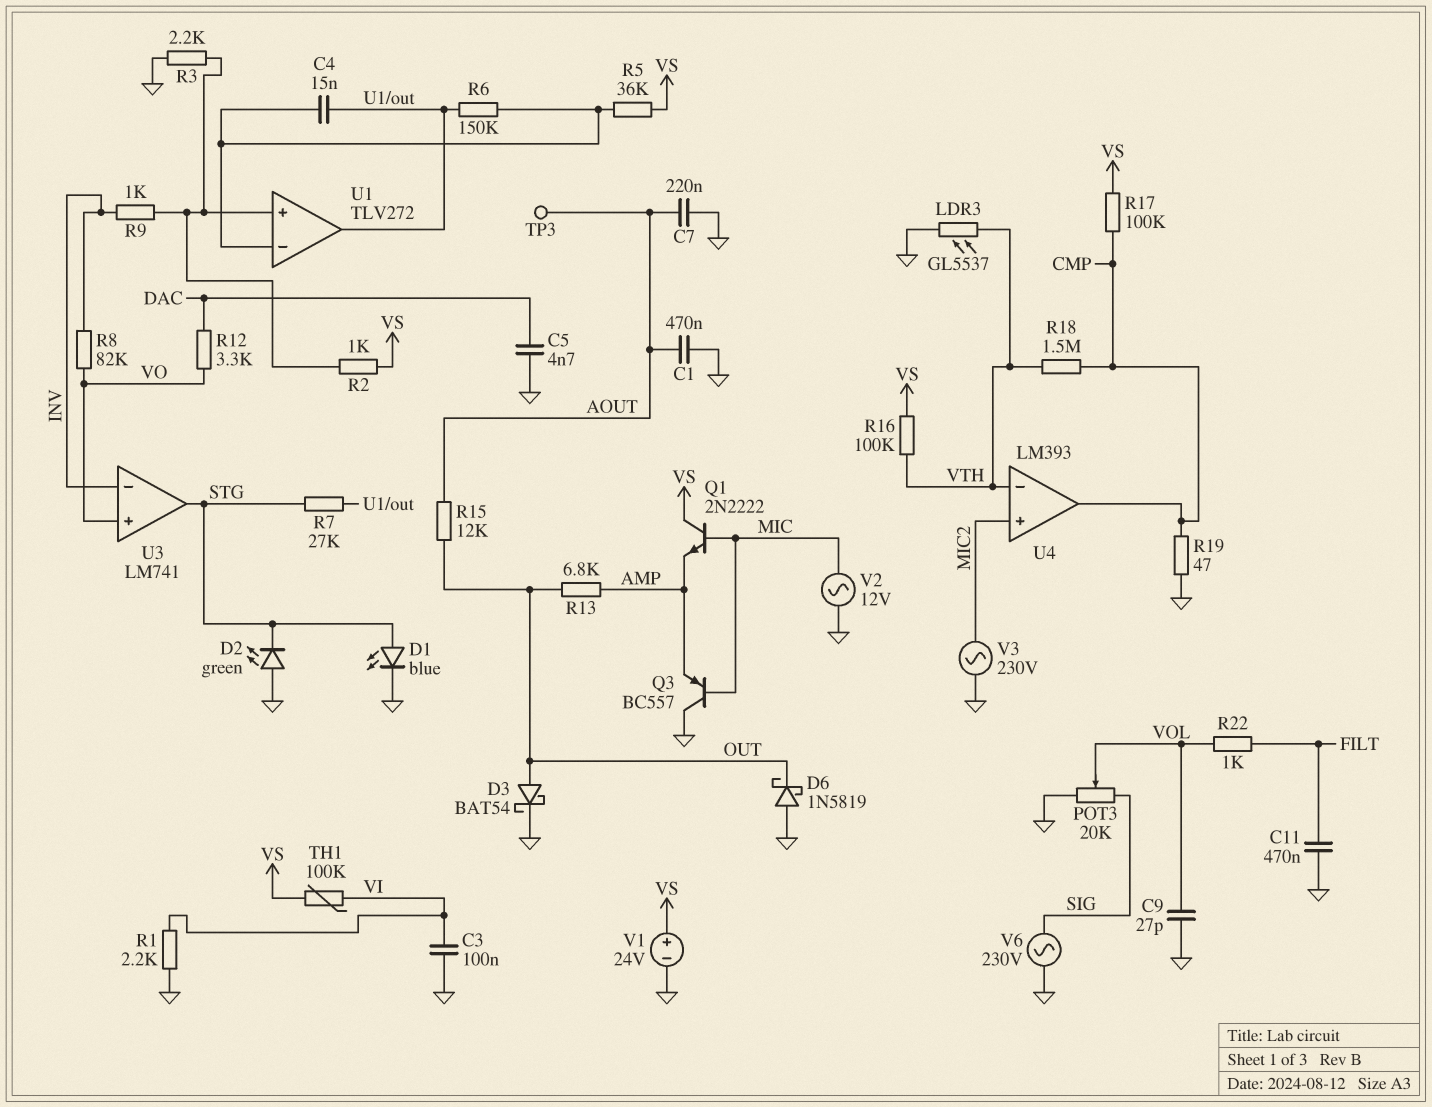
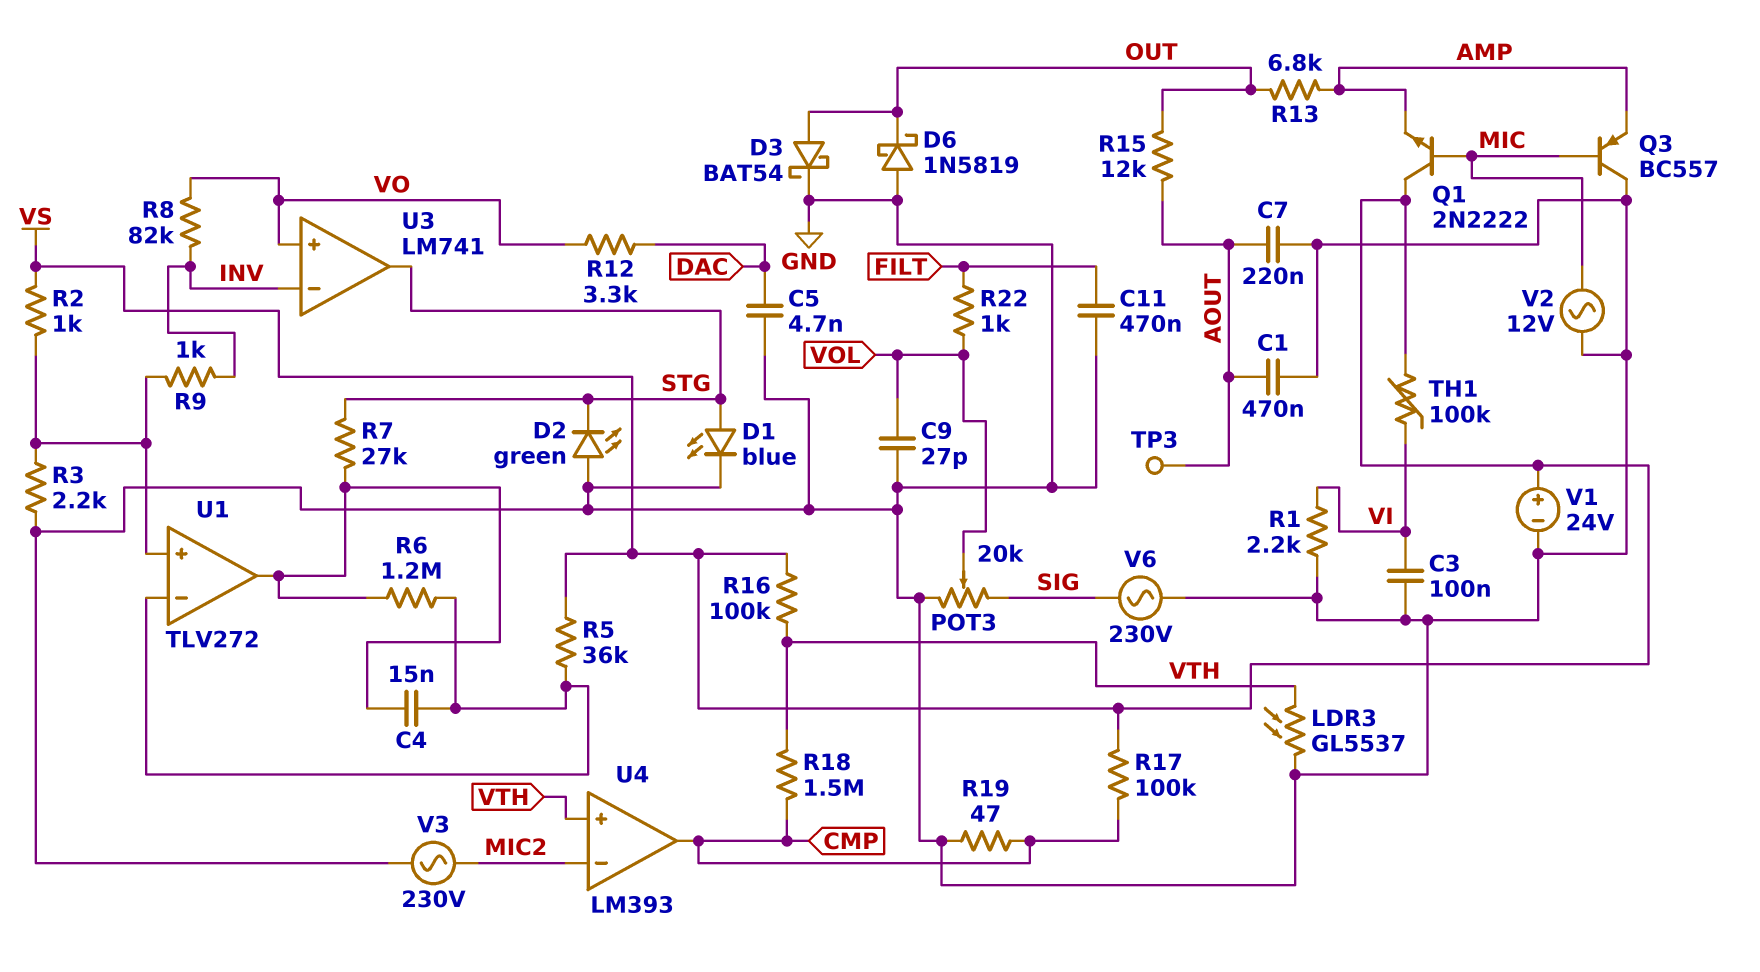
R6: 150k (U1/in-, U1/out) -> 1.2M (U1/in-, U1/out)
U4 pin in+: MIC2 -> VTH
U4 pin in-: VTH -> MIC2

